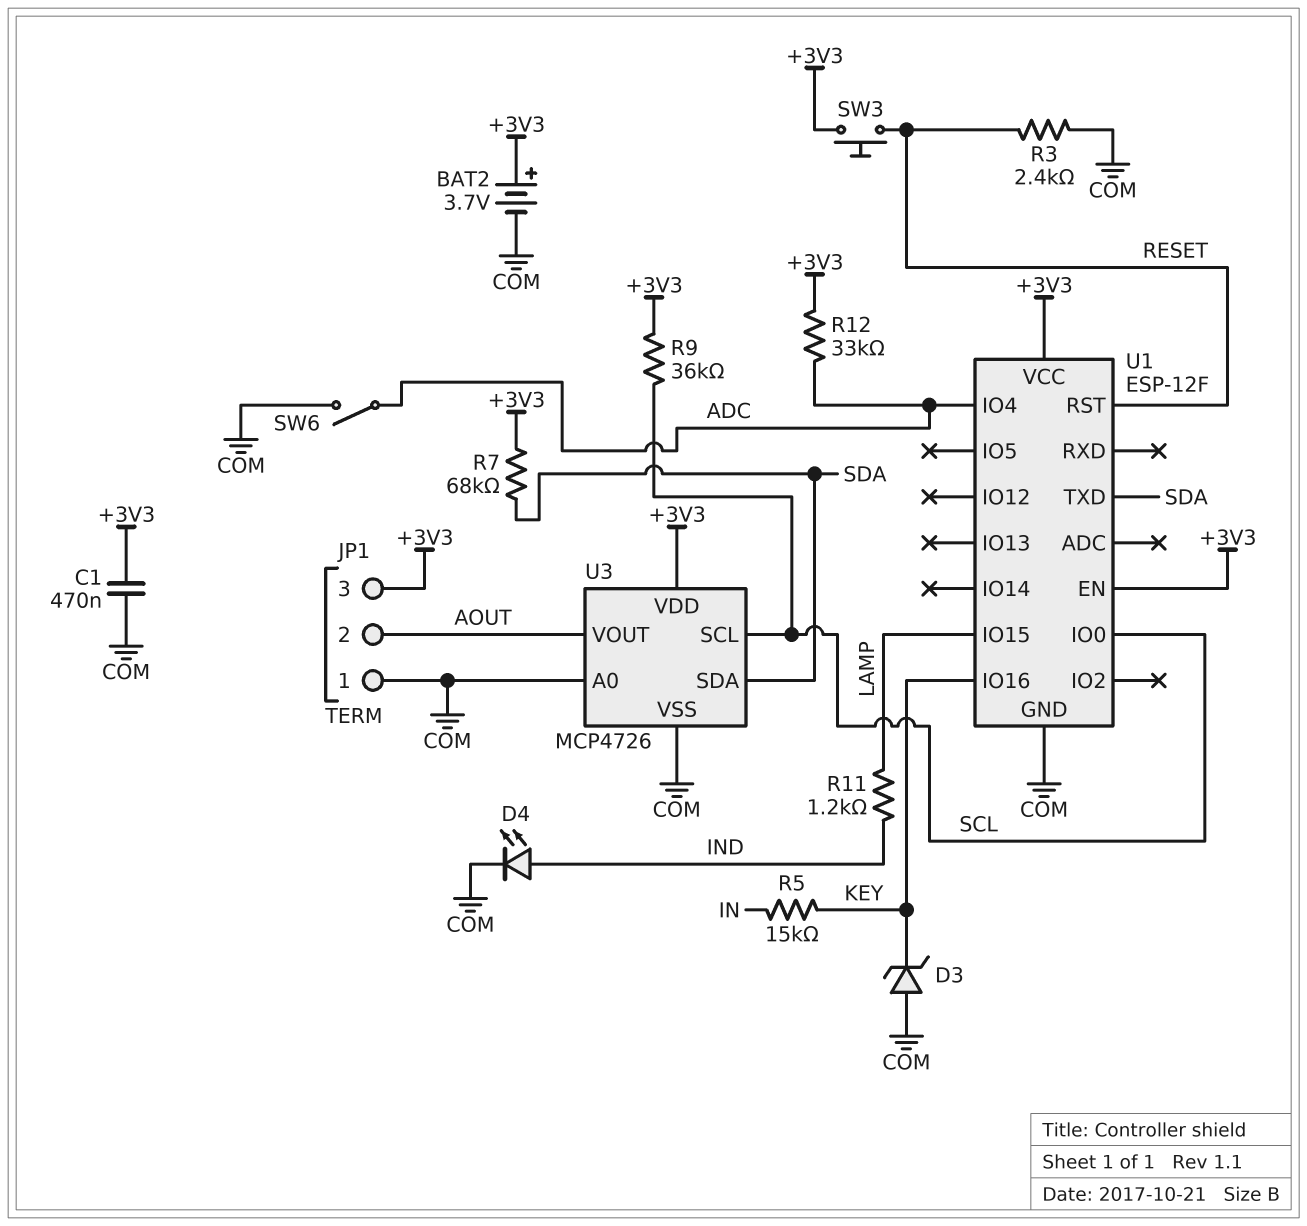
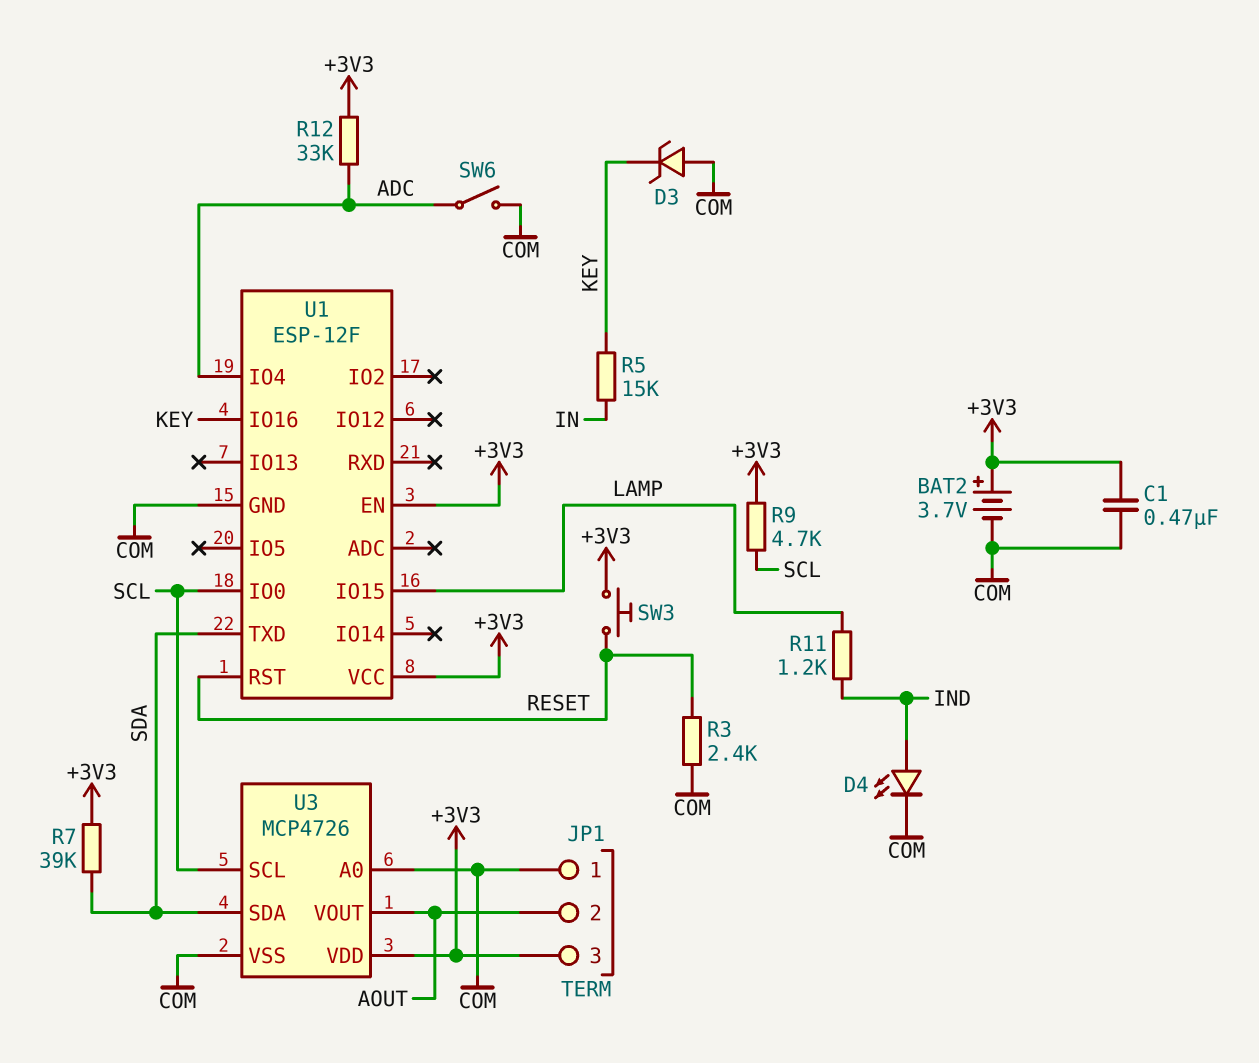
R7: 68k (+3V3, SDA) -> 39k (+3V3, SDA)
R9: 36k (+3V3, SCL) -> 4.7k (+3V3, SCL)

